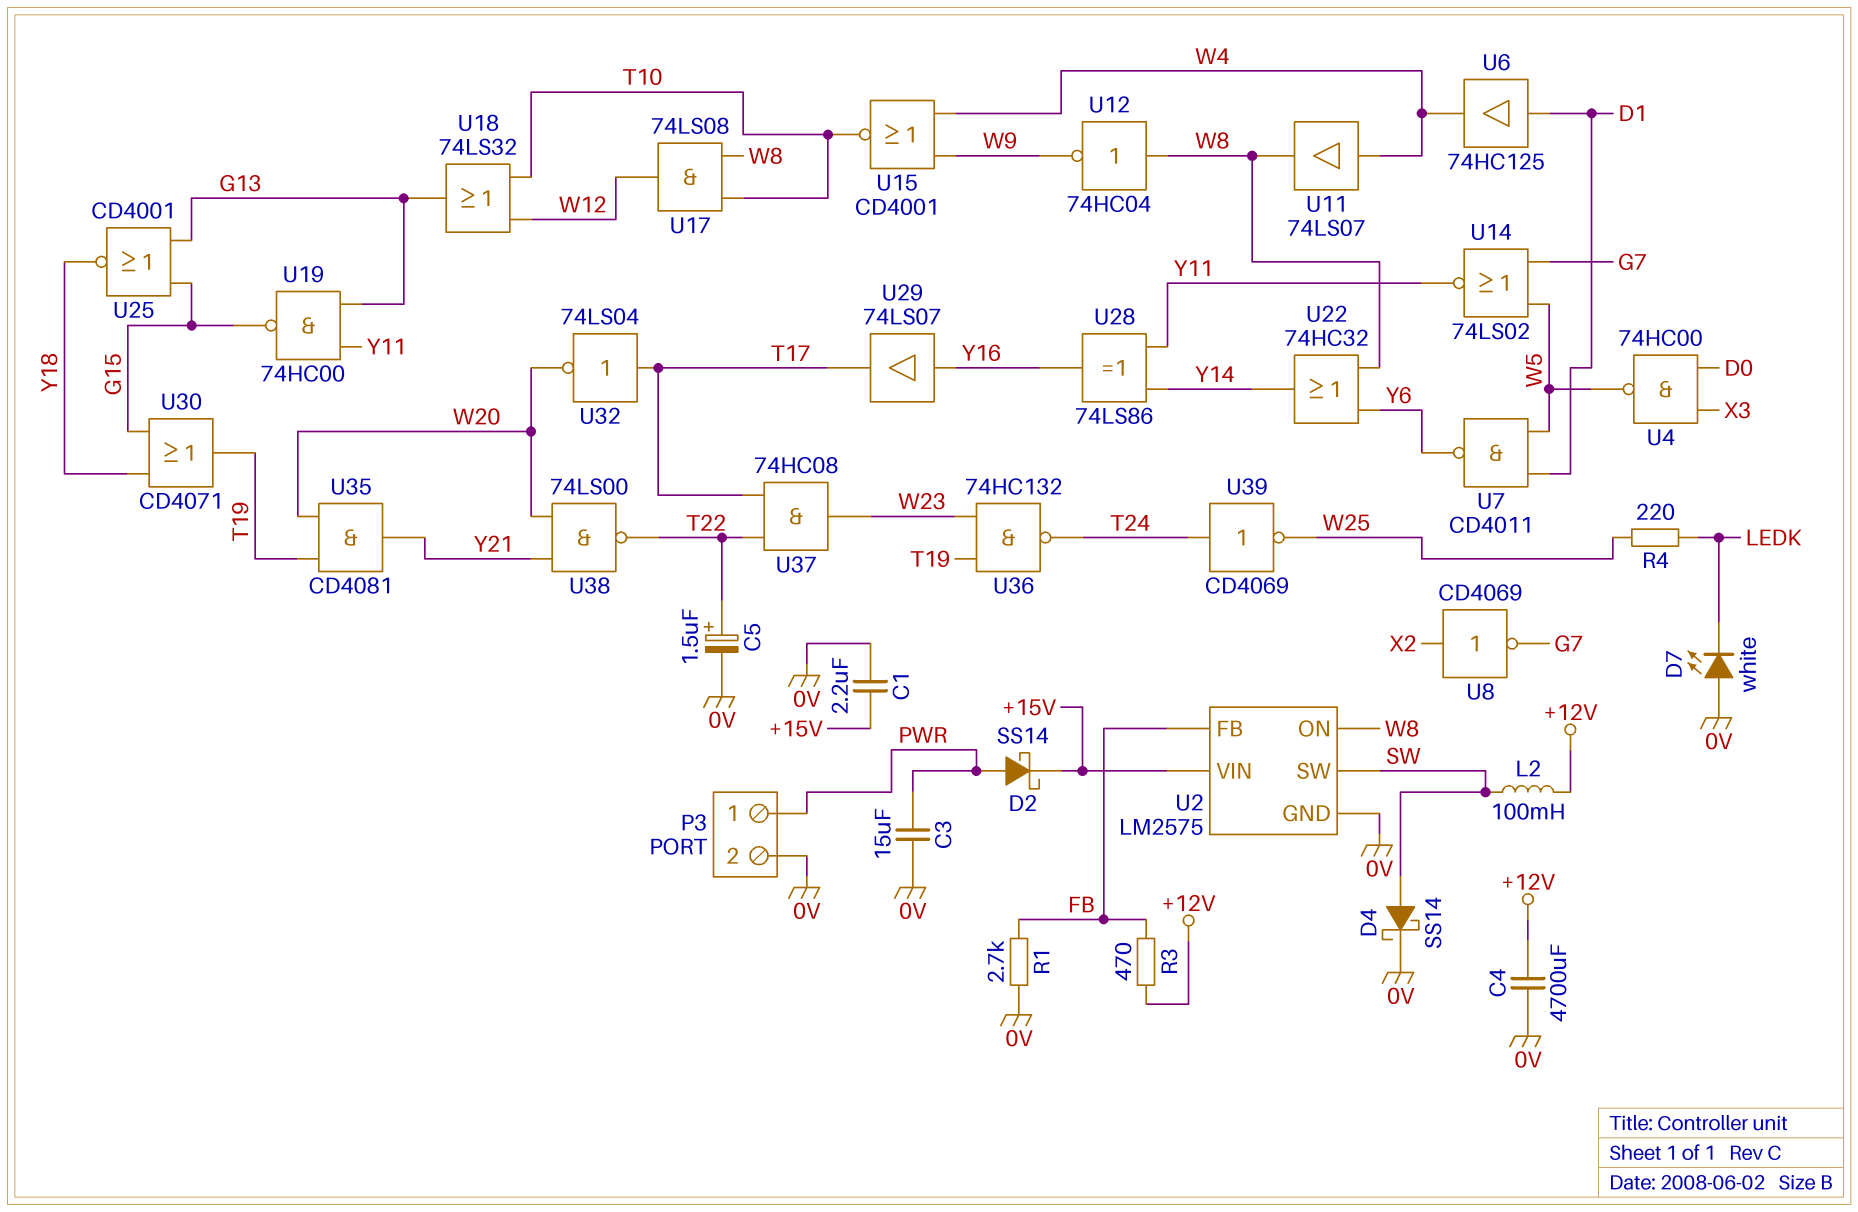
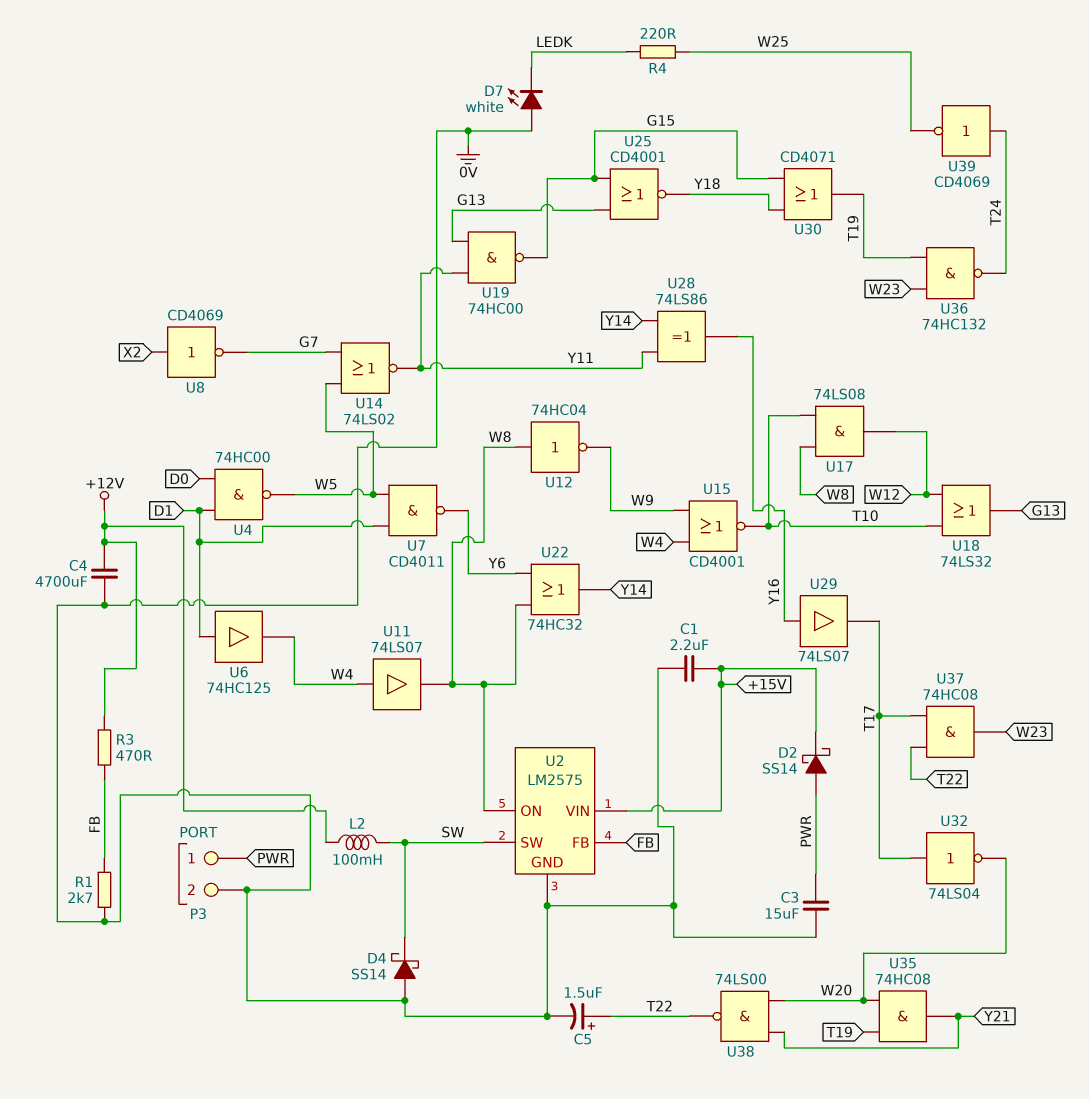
D4: schottky SS14 (A SW, K 0V) -> schottky SS14 (A 0V, K SW)
U4: NAND 74HC00 (in D0, in X3, out W5) -> NAND 74HC00 (in D0, in D1, out W5)
U35: AND CD4081 (in T19, in W20, out Y21) -> AND 74HC08 (in T19, in W20, out Y21)

